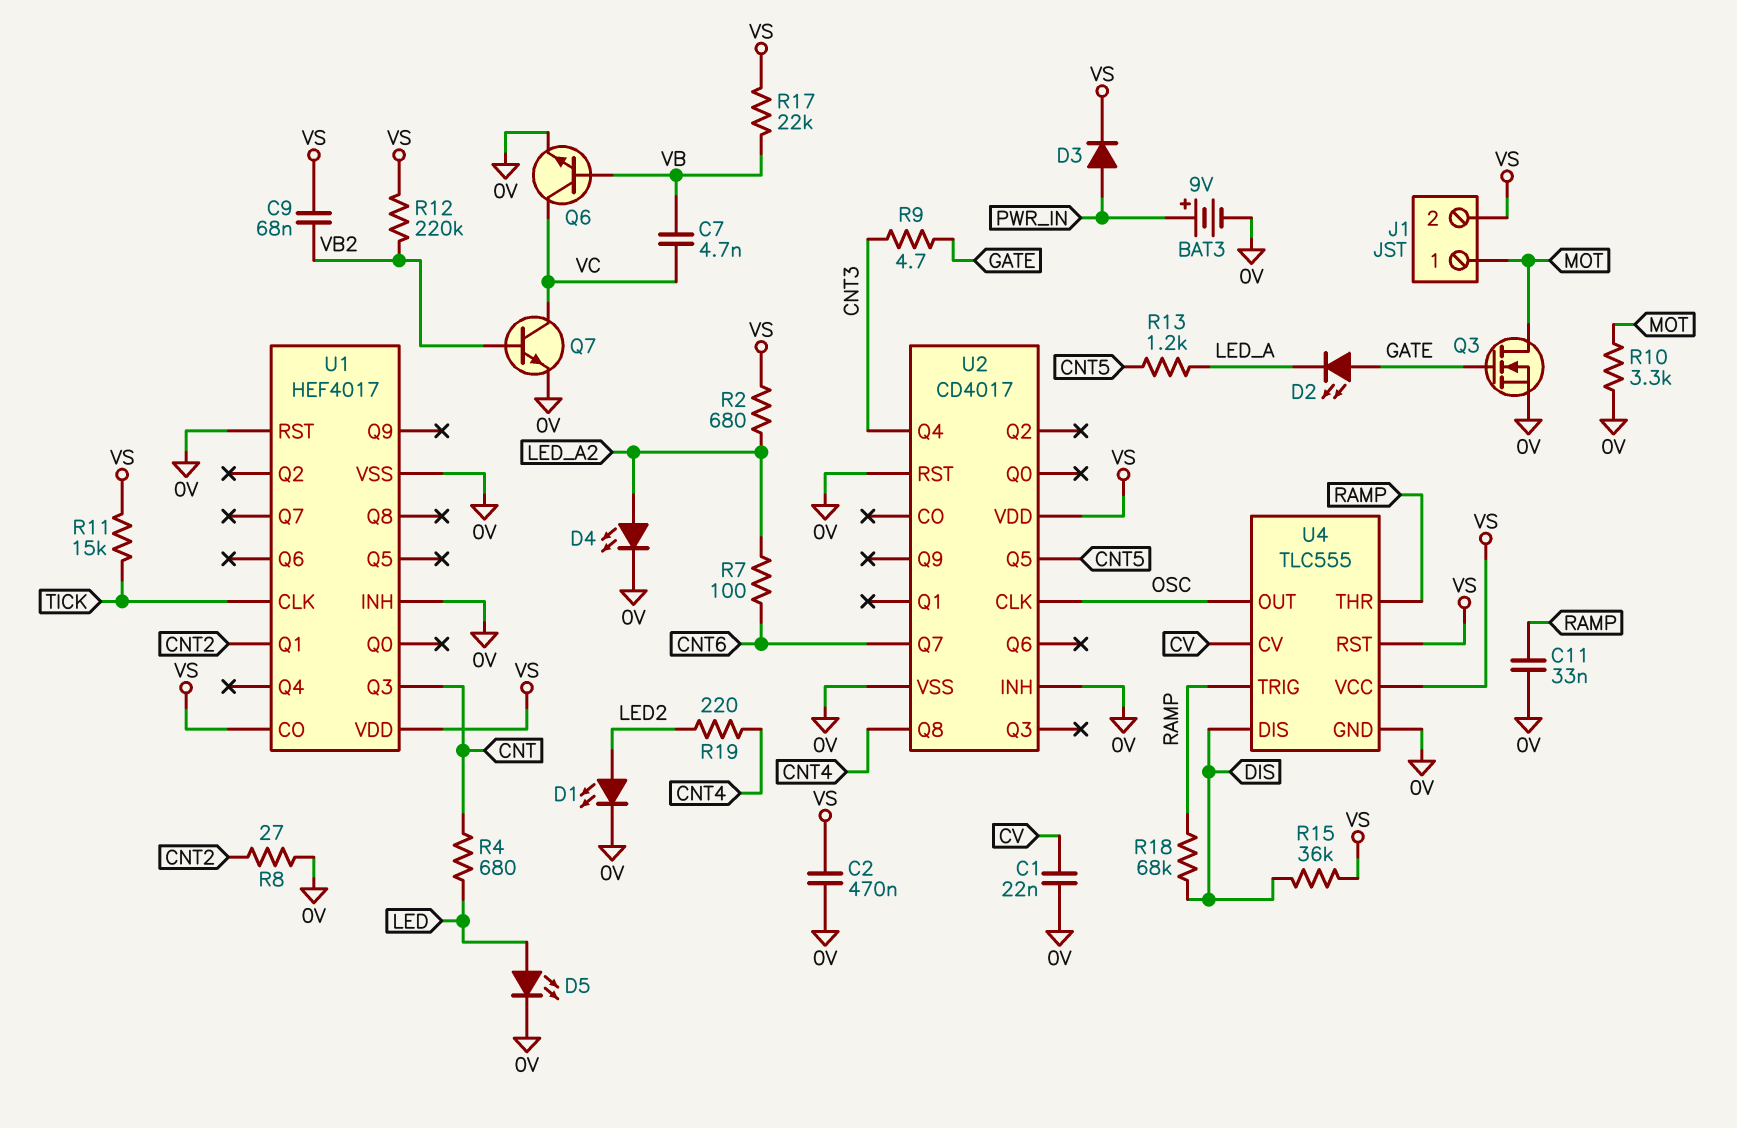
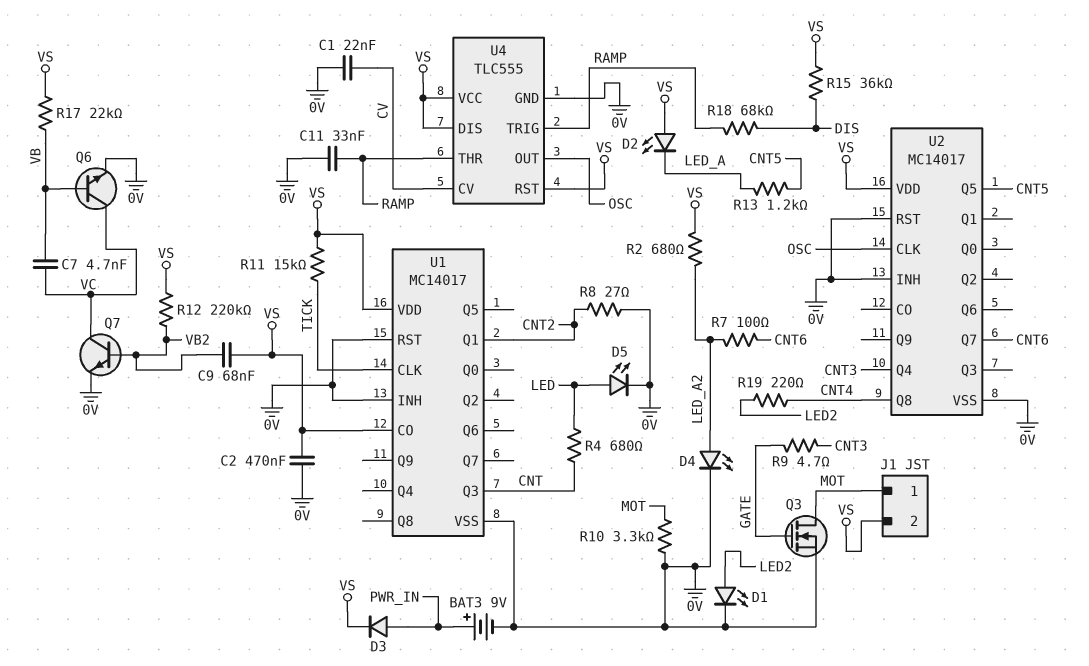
D2: LED (A GATE, K LED_A) -> LED (A VS, K LED_A)
U1: HEF4017 -> MC14017
U2: CD4017 -> MC14017
U4 pin DIS: DIS -> VS

